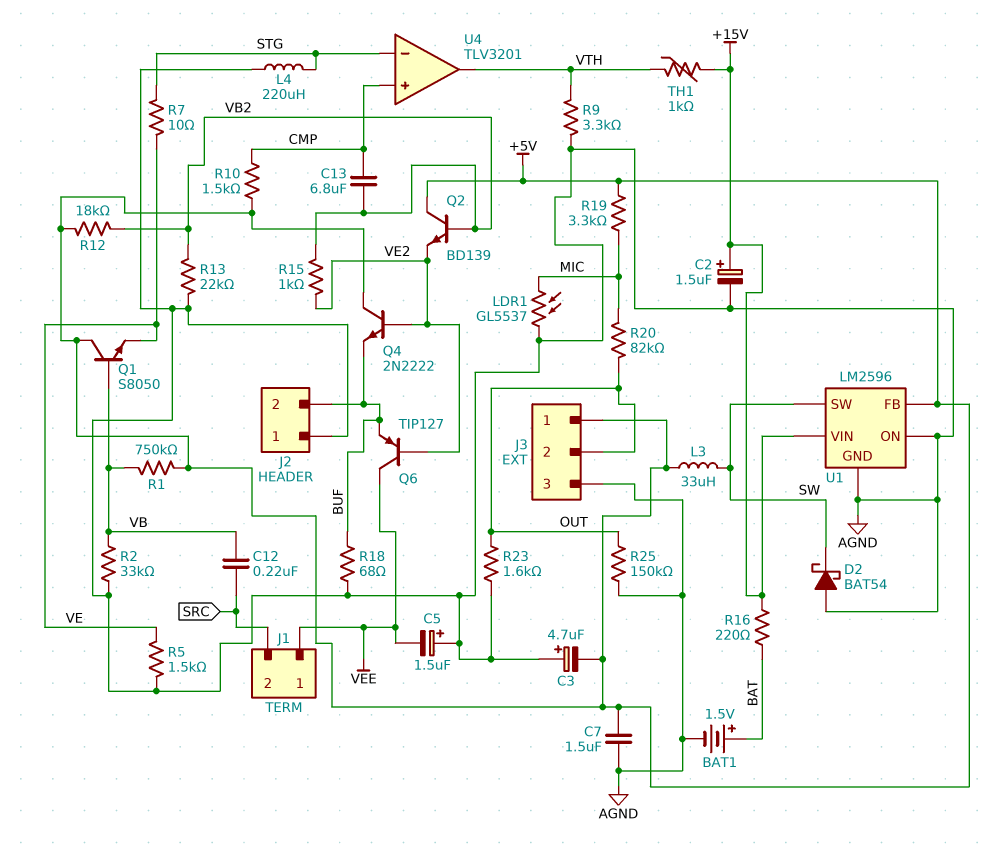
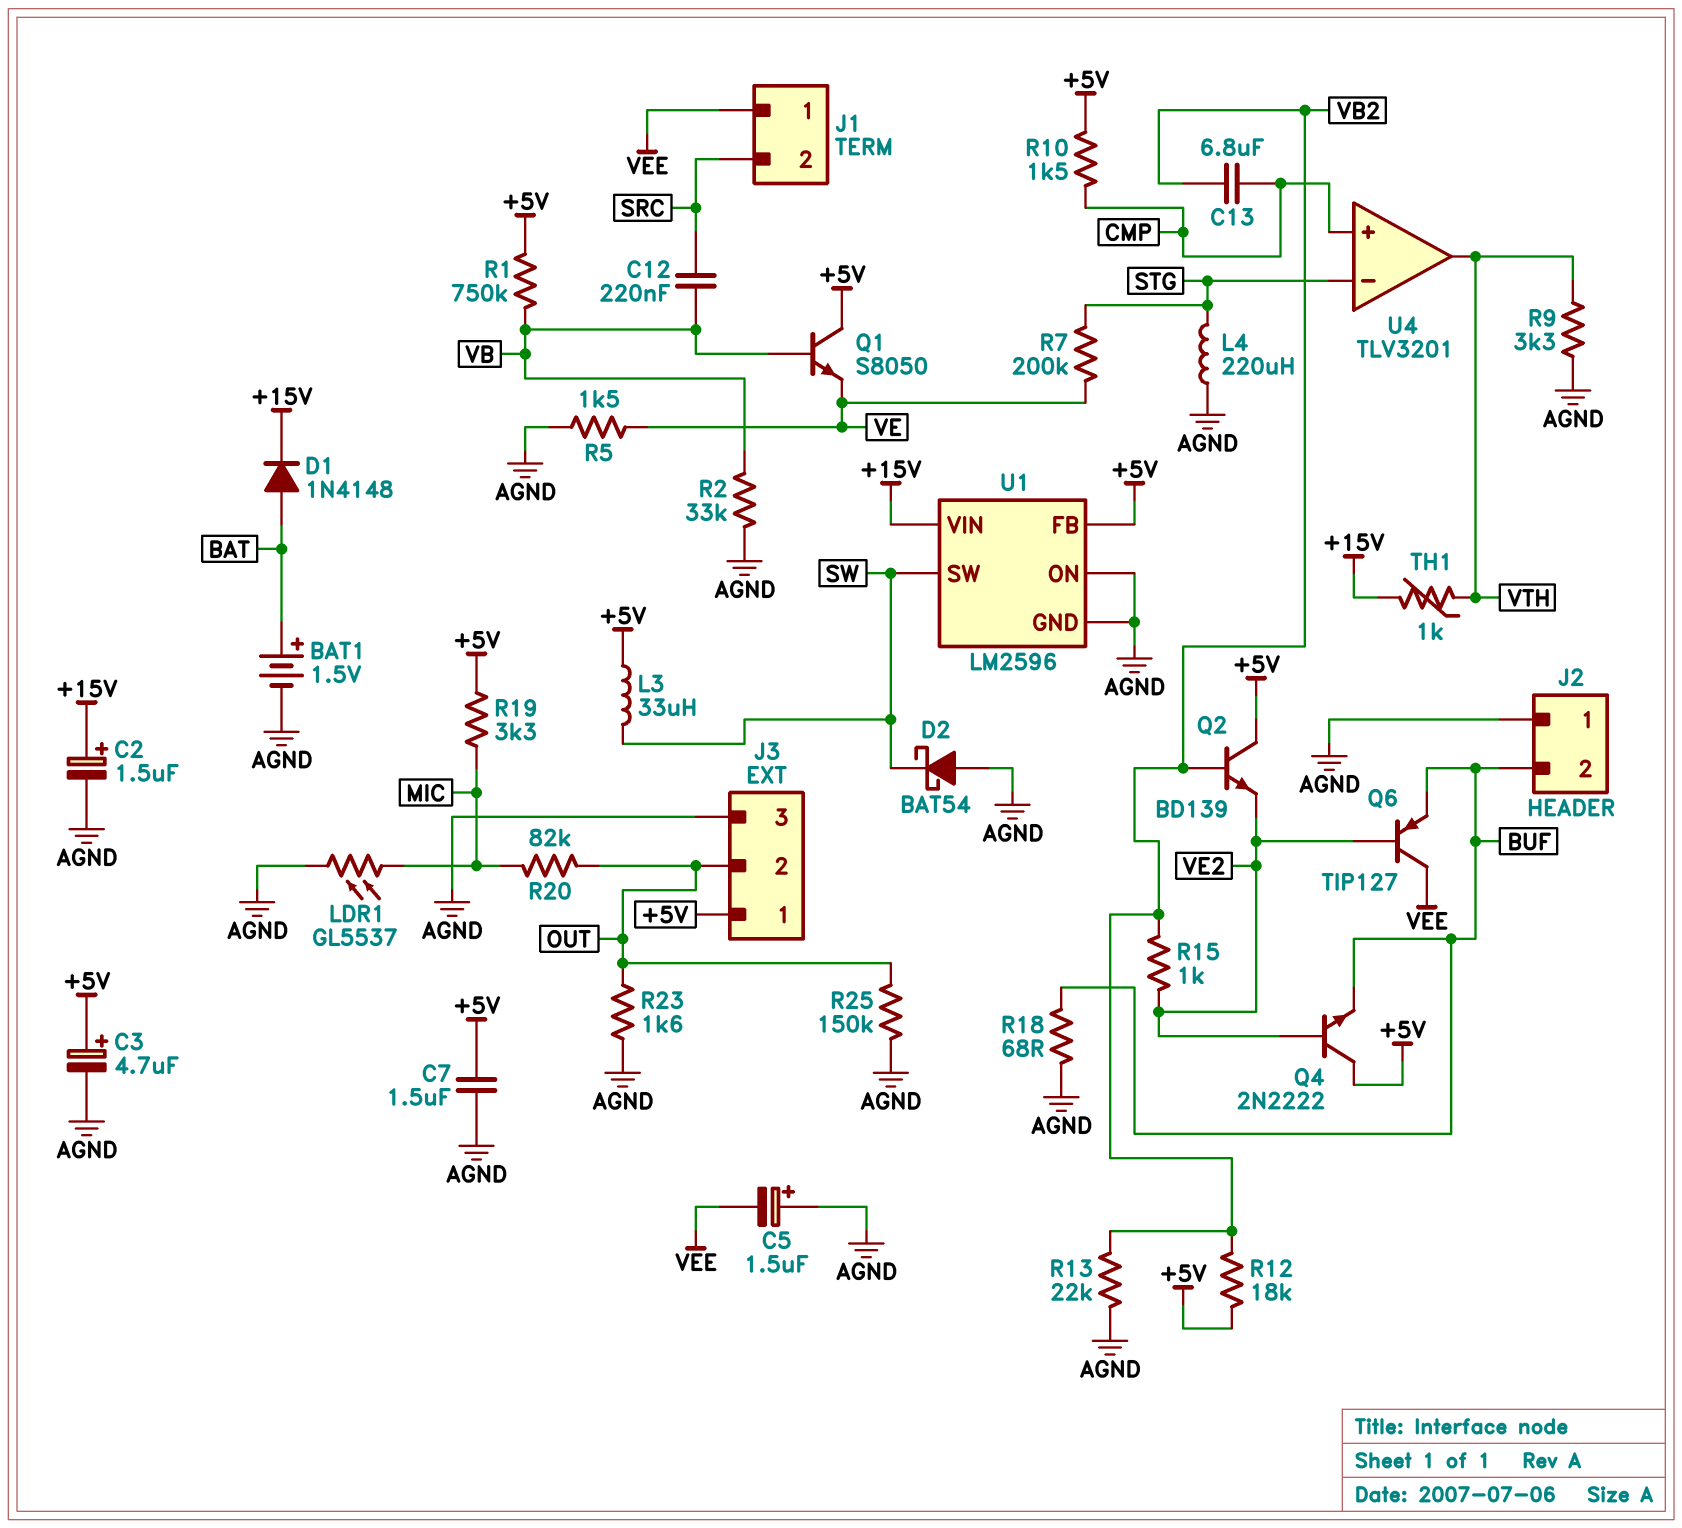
C3: 4.7uF (plus AGND, minus +5V) -> 4.7uF (plus +5V, minus AGND)
D1: none -> diode 1N4148 (A BAT, K +15V)
R7: 10 (STG, VE) -> 200k (STG, VE)
R16: 220 (+15V, BAT) -> none

